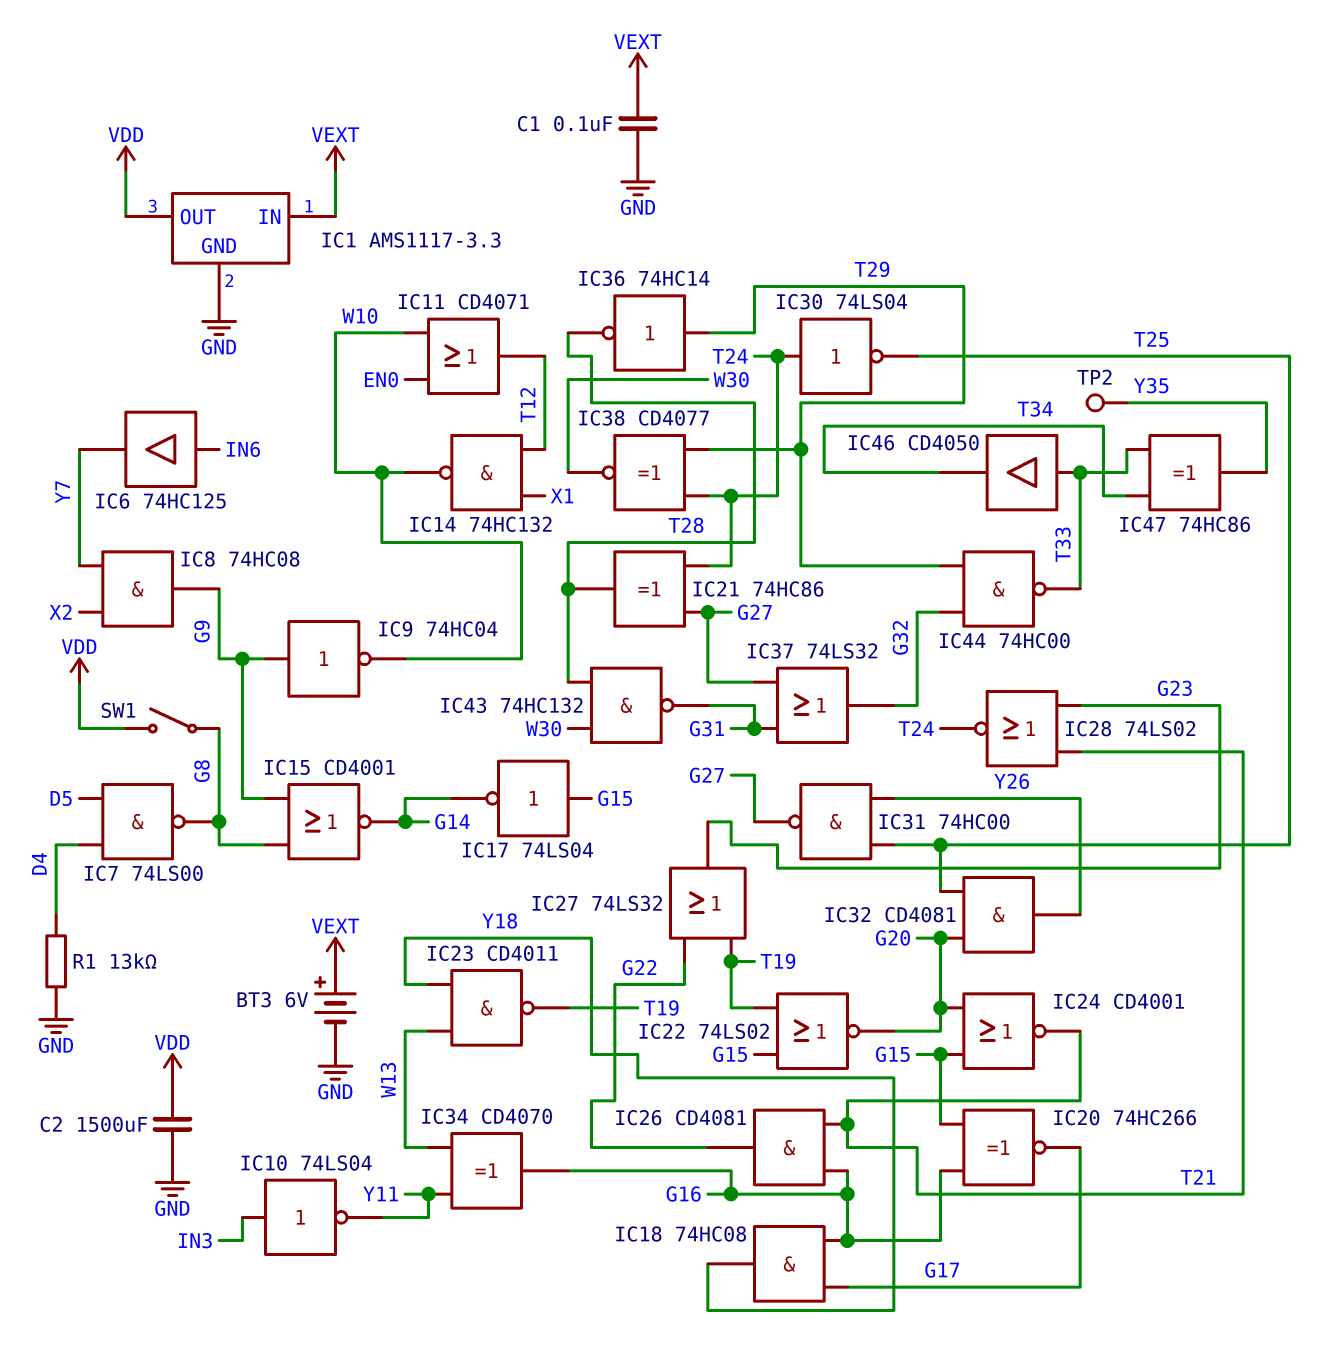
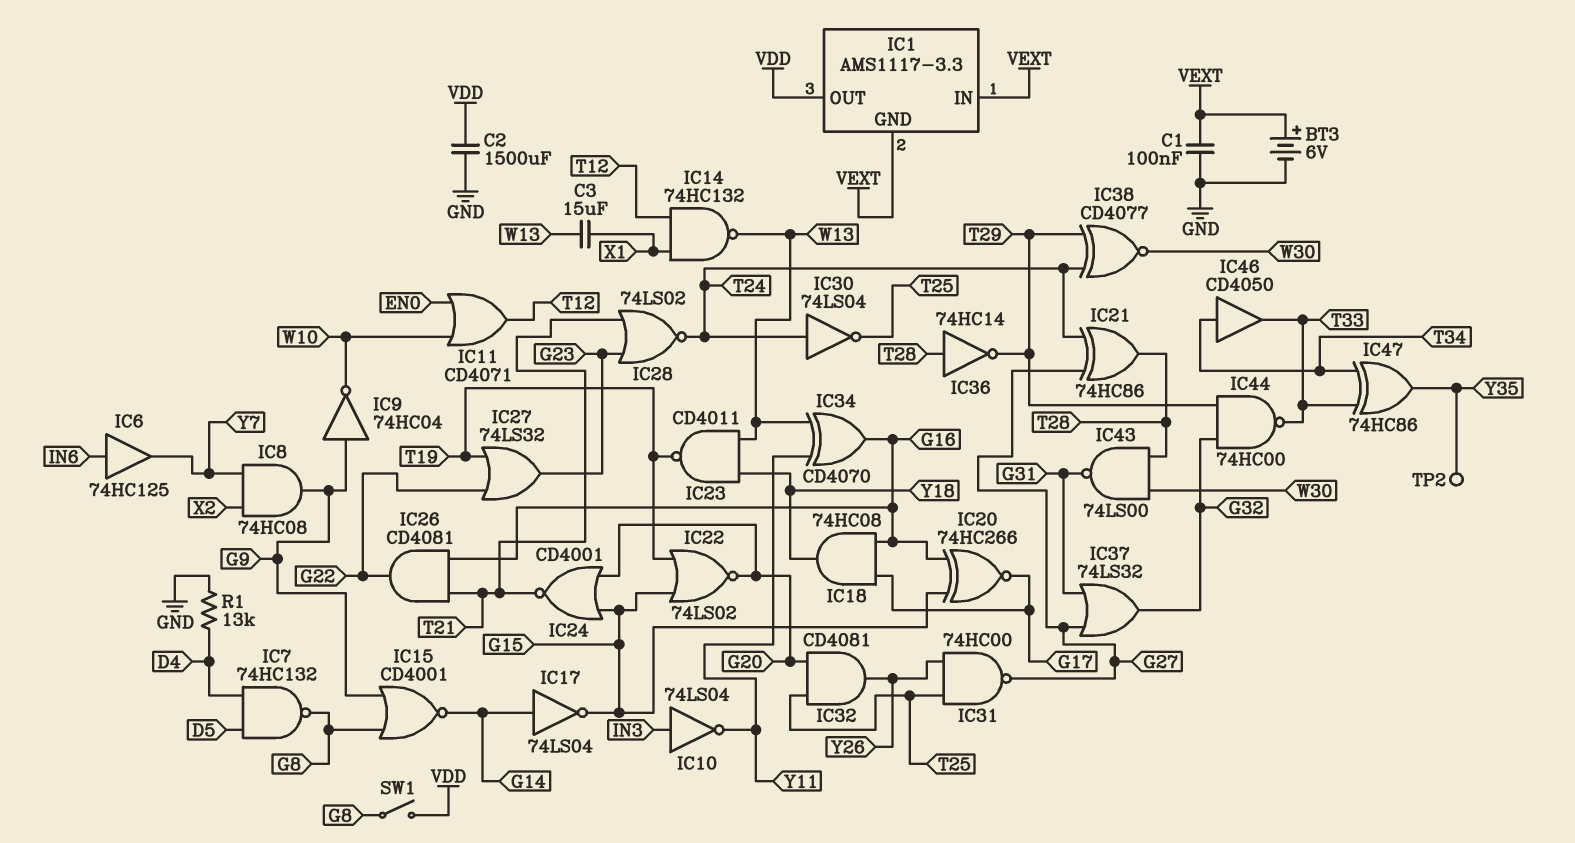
C3: none -> 15uF (W13, X1)
IC1 pin GND: GND -> VEXT
IC7: NAND 74LS00 (in D4, in D5, out G8) -> NAND 74HC132 (in D4, in D5, out G8)
IC14: NAND 74HC132 (in T12, in X1, out W10) -> NAND 74HC132 (in T12, in X1, out W13)
IC17: NOT 74LS04 (in G15, out G14) -> NOT 74LS04 (in G14, out G15)
IC36: NOT 74HC14 (in T29, out T28) -> NOT 74HC14 (in T28, out T29)
IC43: NAND 74HC132 (in T28, in W30, out G31) -> NAND 74LS00 (in T28, in W30, out G31)
IC46: buffer CD4050 (in T33, out T34) -> buffer CD4050 (in T34, out T33)

